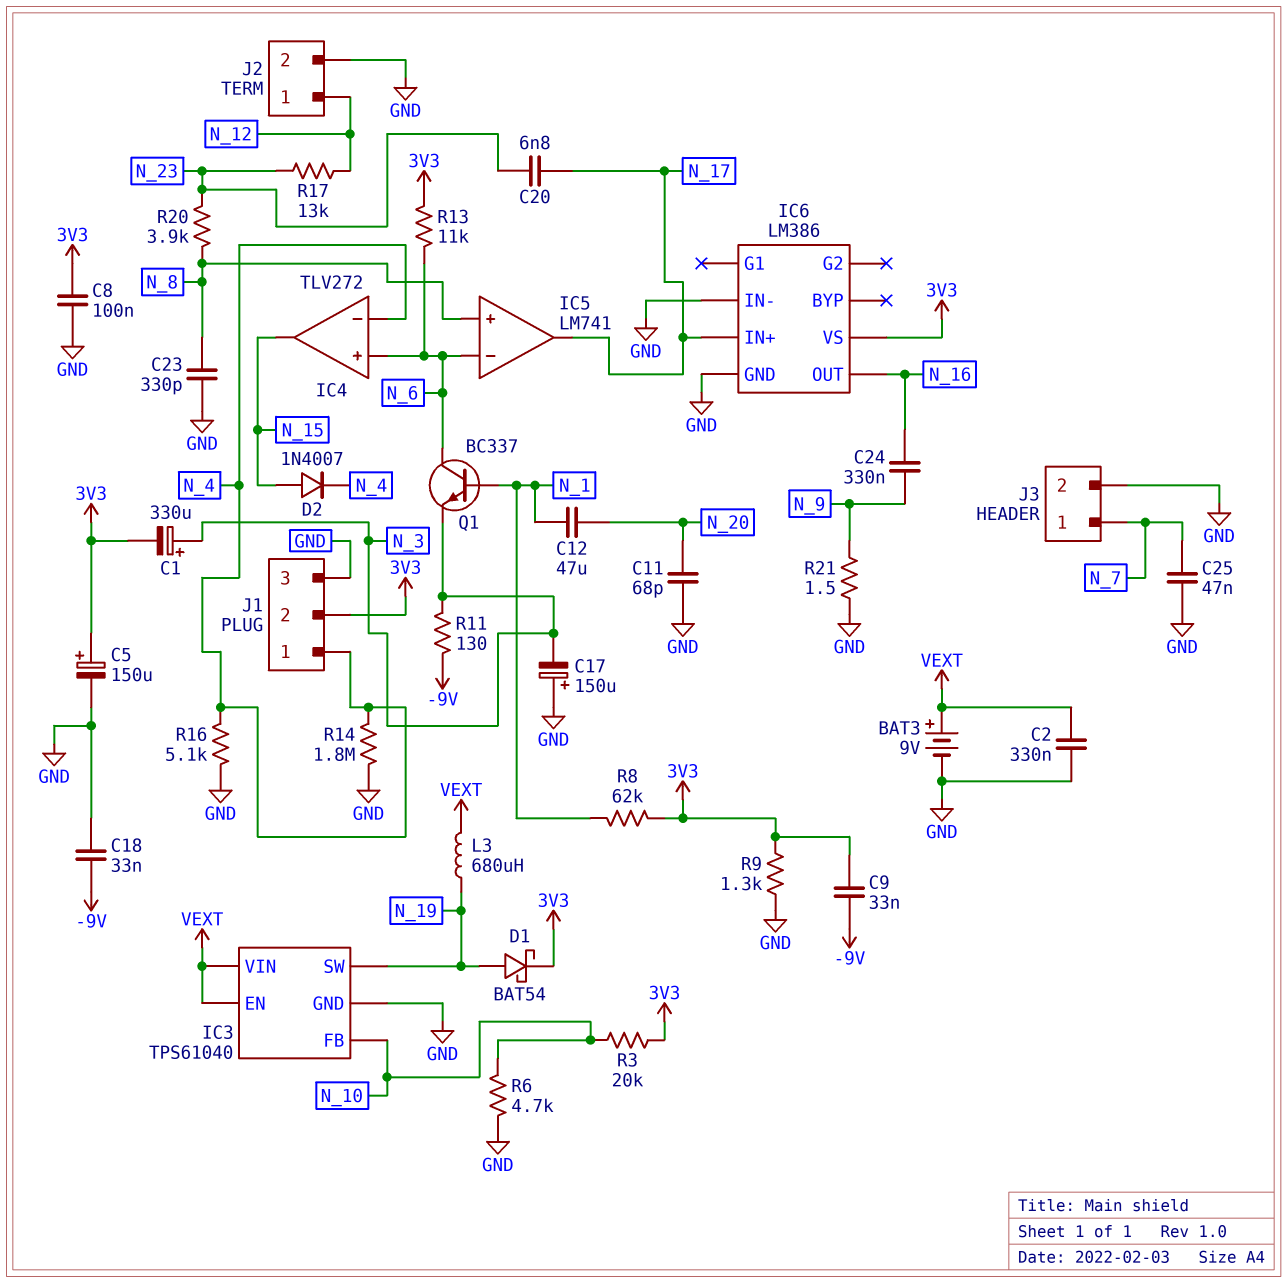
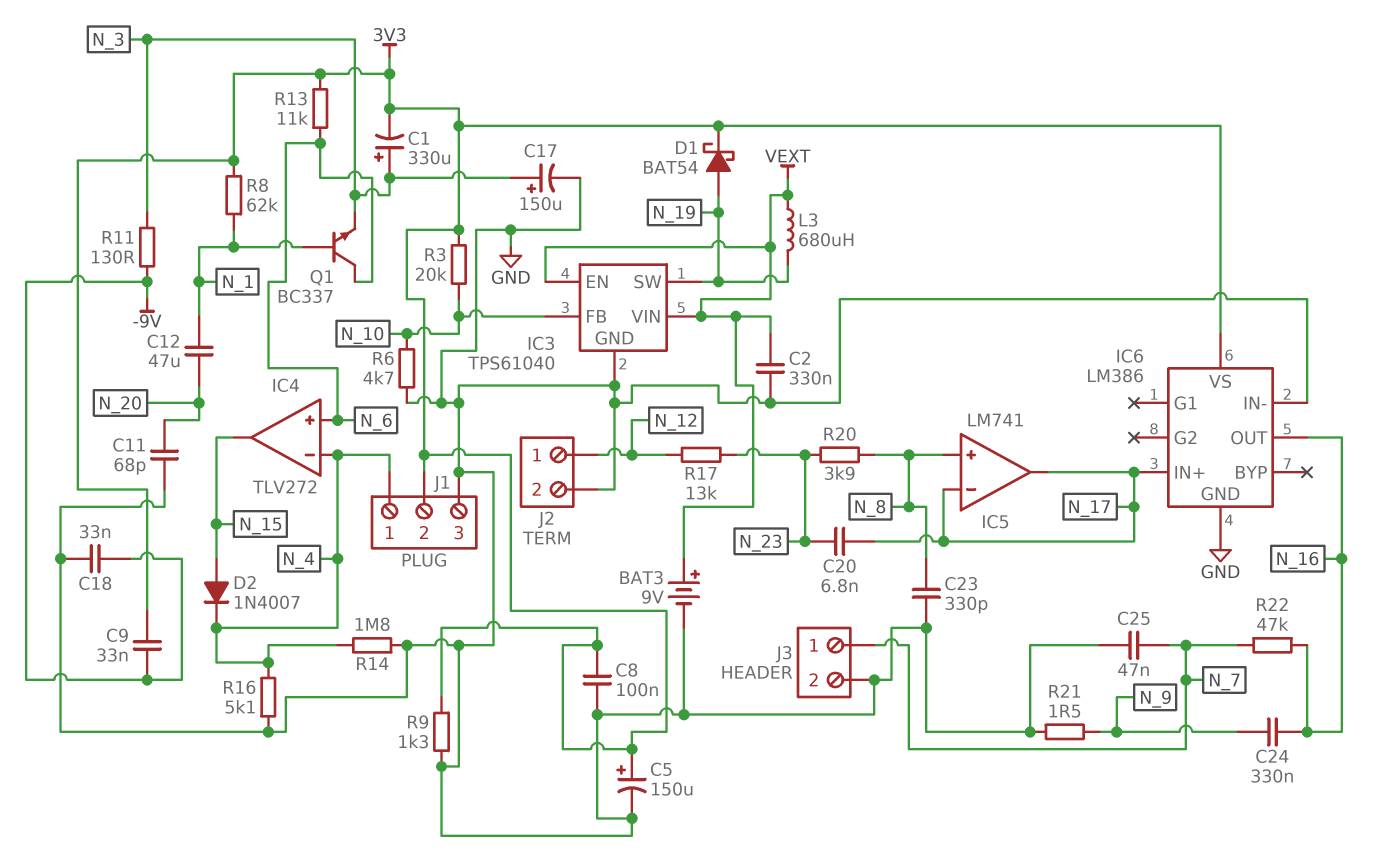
C17: 150uF (plus GND, minus N_3) -> 150uF (plus N_3, minus GND)
IC5 pin in-: N_6 -> N_17
R22: none -> 47k (N_7, N_16)

